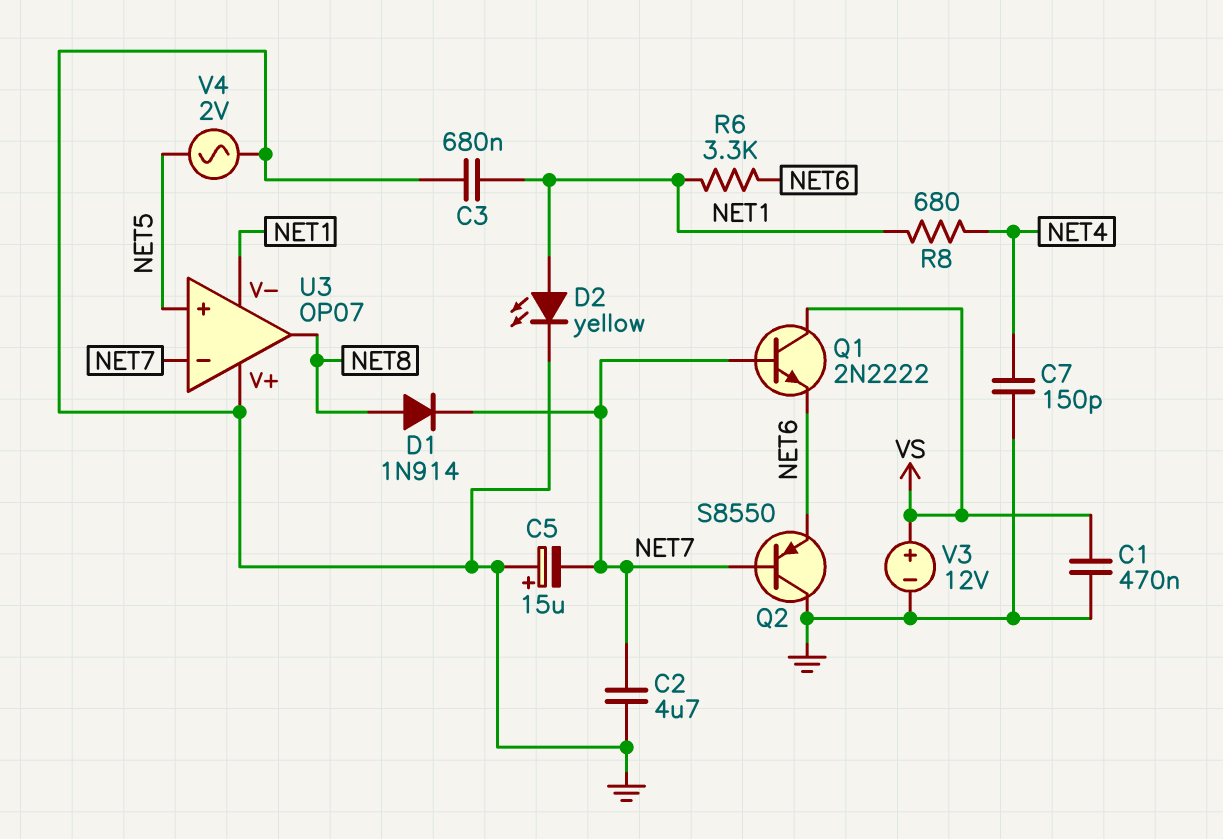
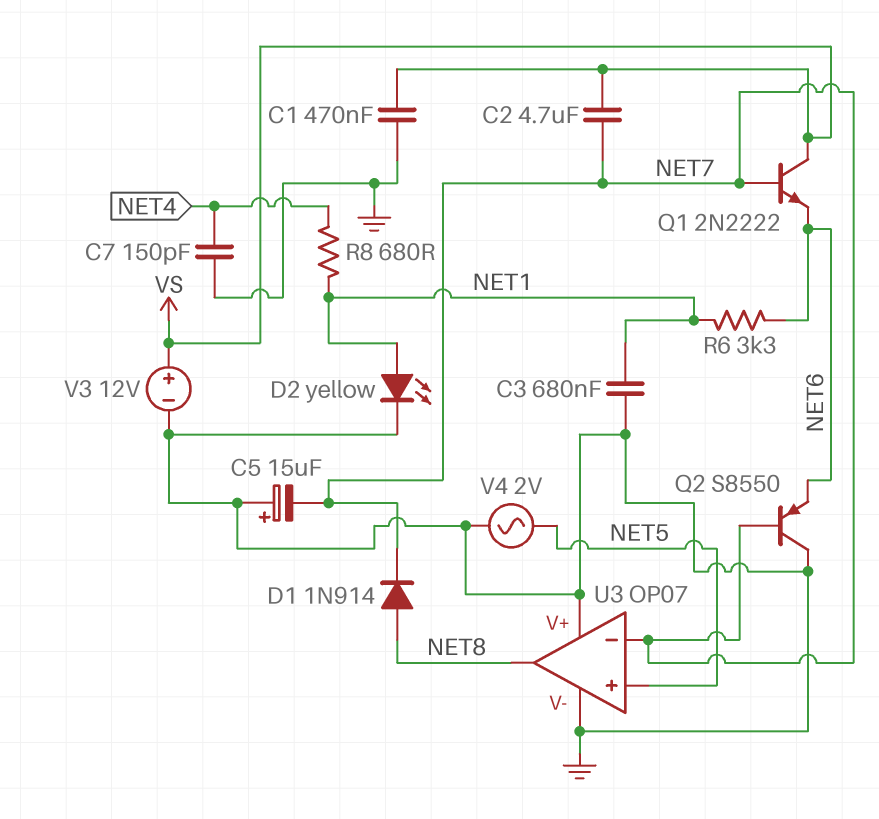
C2: 4.7uF (GND, NET7) -> 4.7uF (NET7, VS)
U3 pin V-: NET1 -> GND

